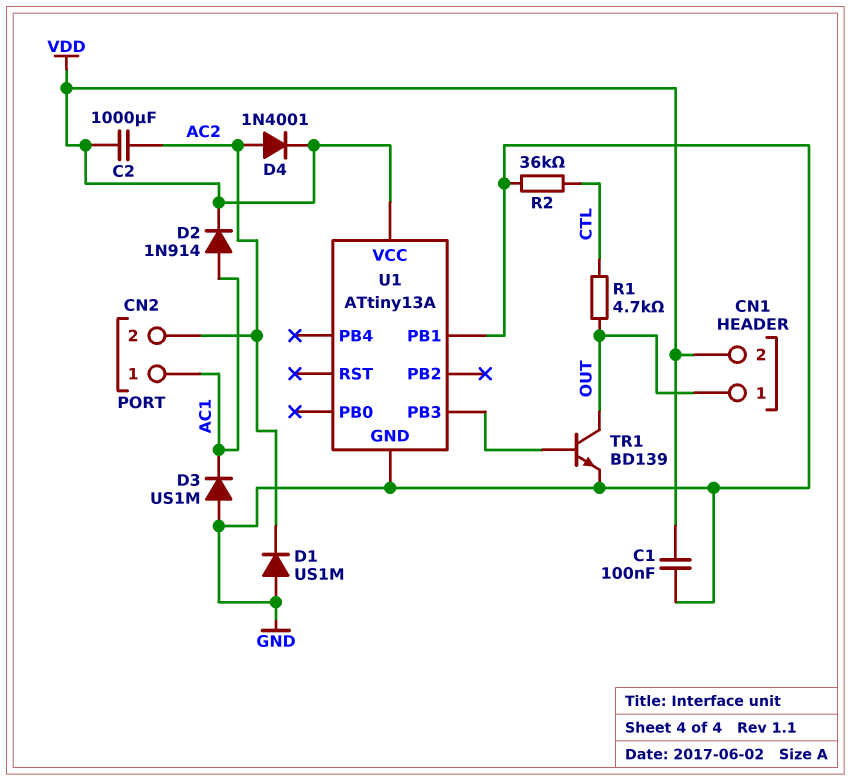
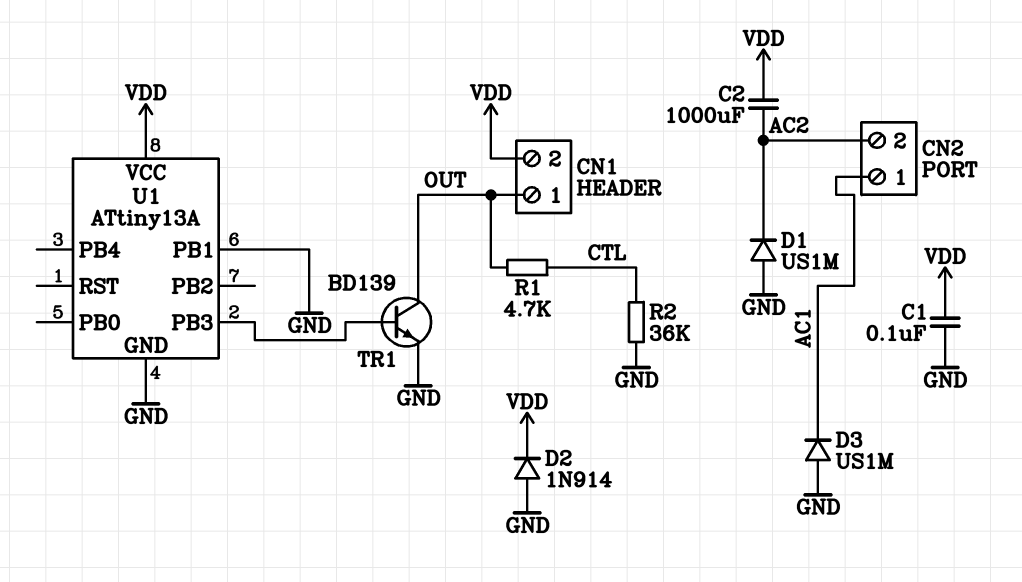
D2: diode 1N914 (A AC1, K VDD) -> diode 1N914 (A GND, K VDD)
D4: diode 1N4001 (A AC2, K VDD) -> none

